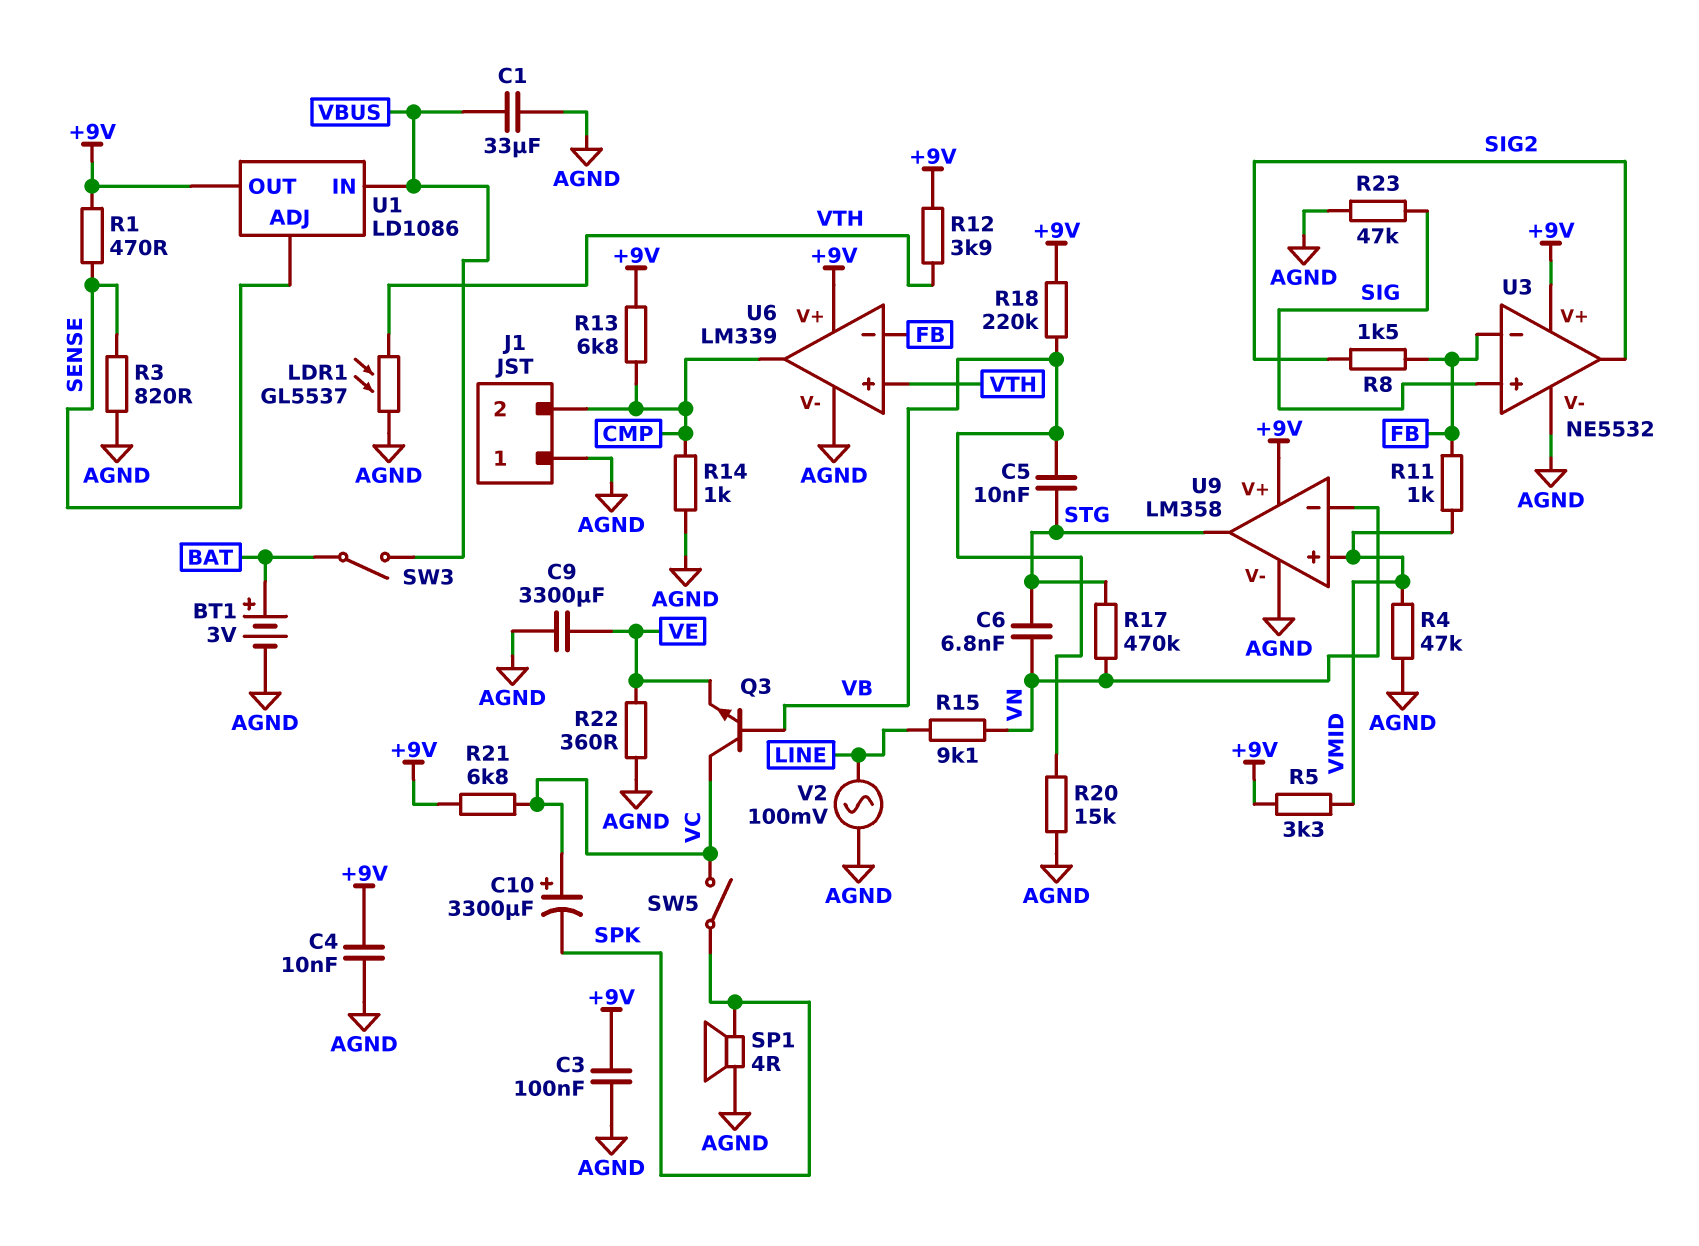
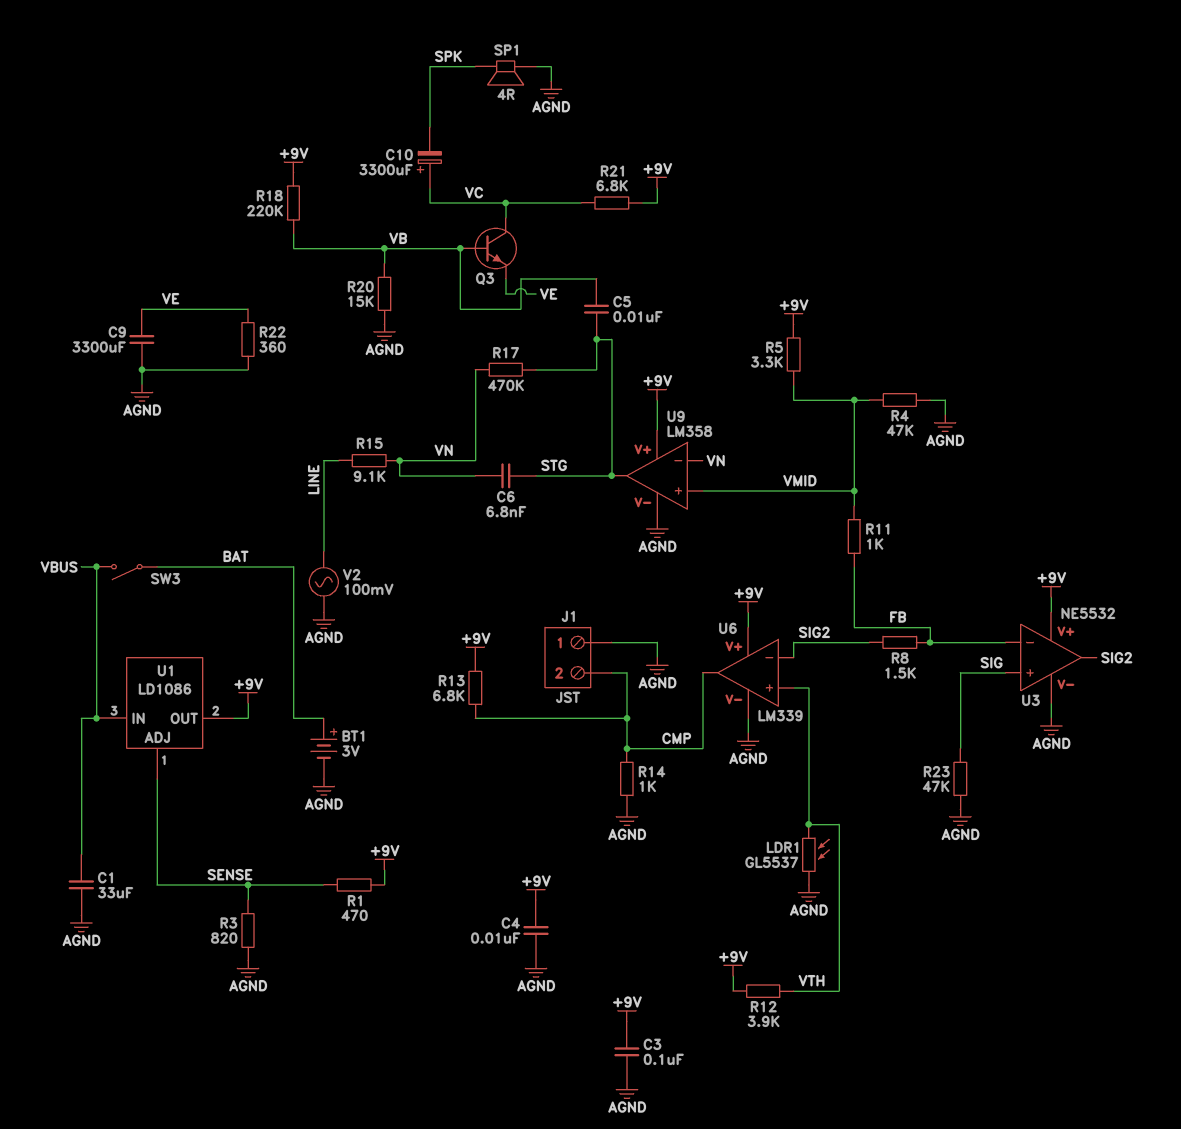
SW5: switch (SPK, VC) -> none
U6 pin in-: FB -> SIG2

